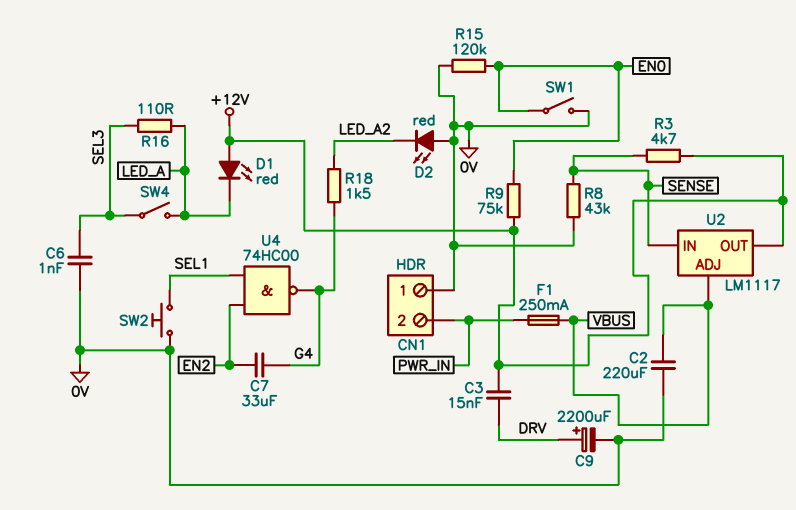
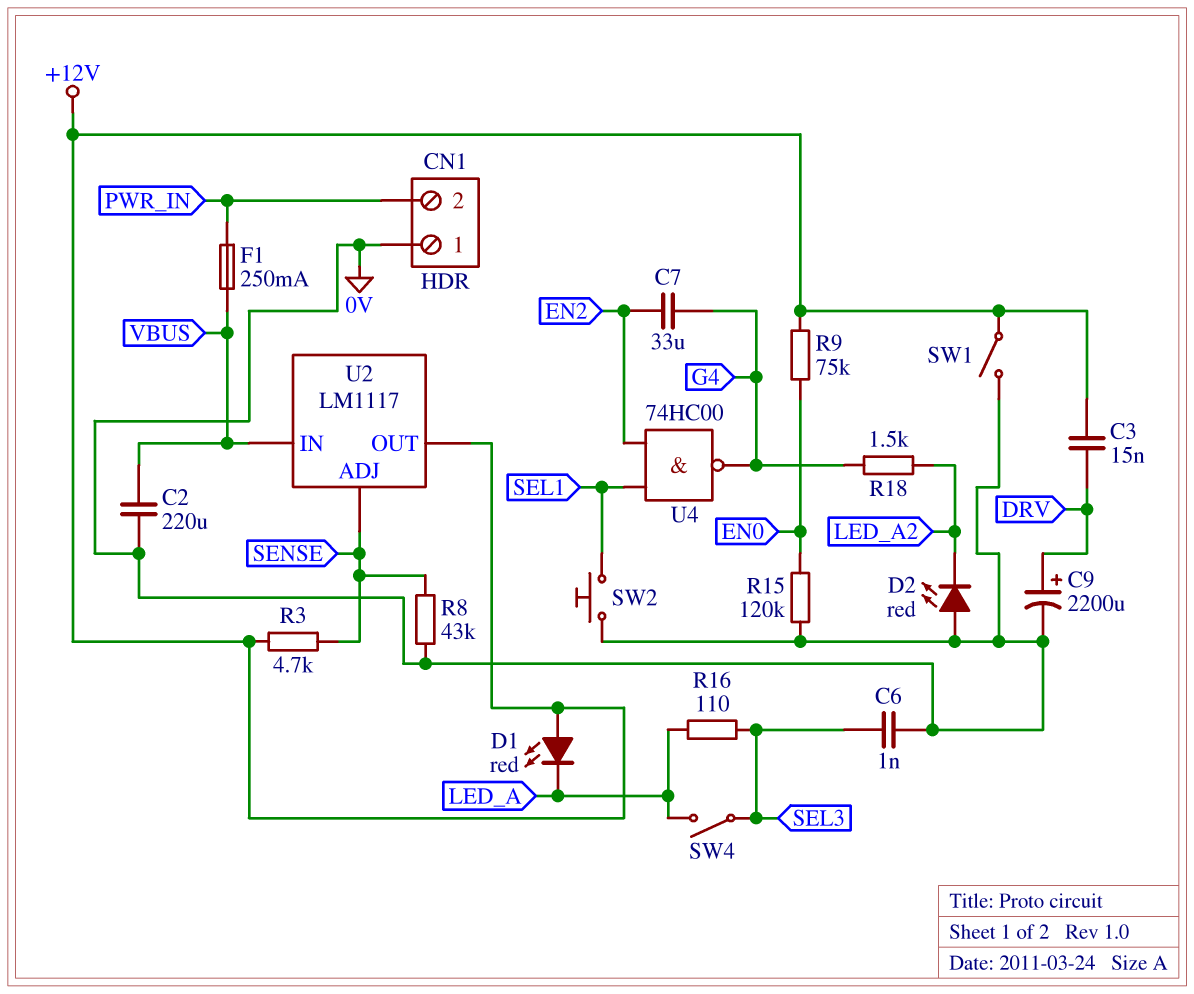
SW1: switch (0V, EN0) -> switch (+12V, 0V)
U2 pin ADJ: VBUS -> SENSE
U2 pin IN: SENSE -> VBUS

